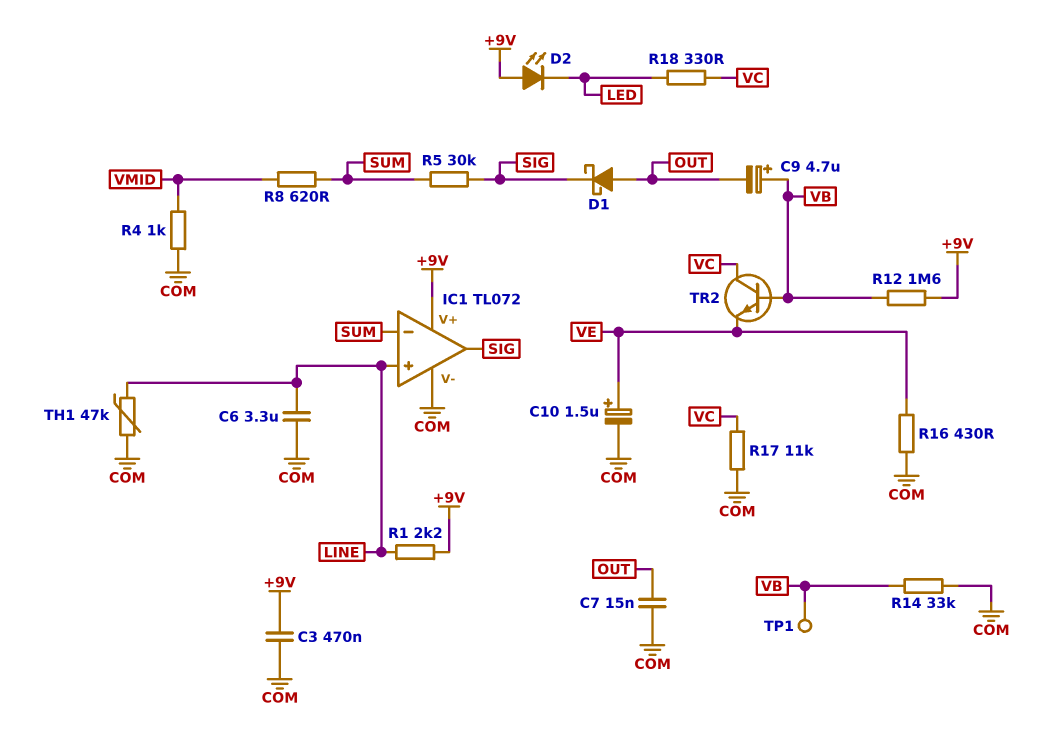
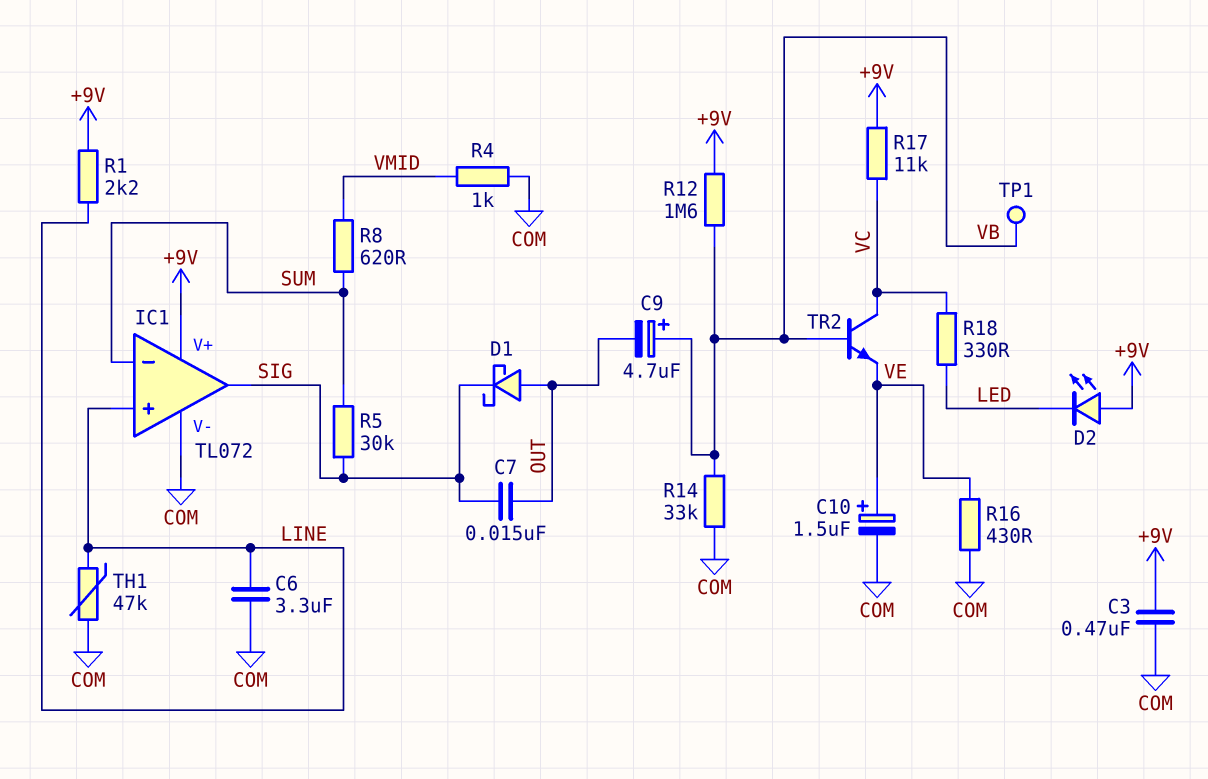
C7: 15nF (COM, OUT) -> 15nF (OUT, SIG)
R17: 11k (COM, VC) -> 11k (+9V, VC)

